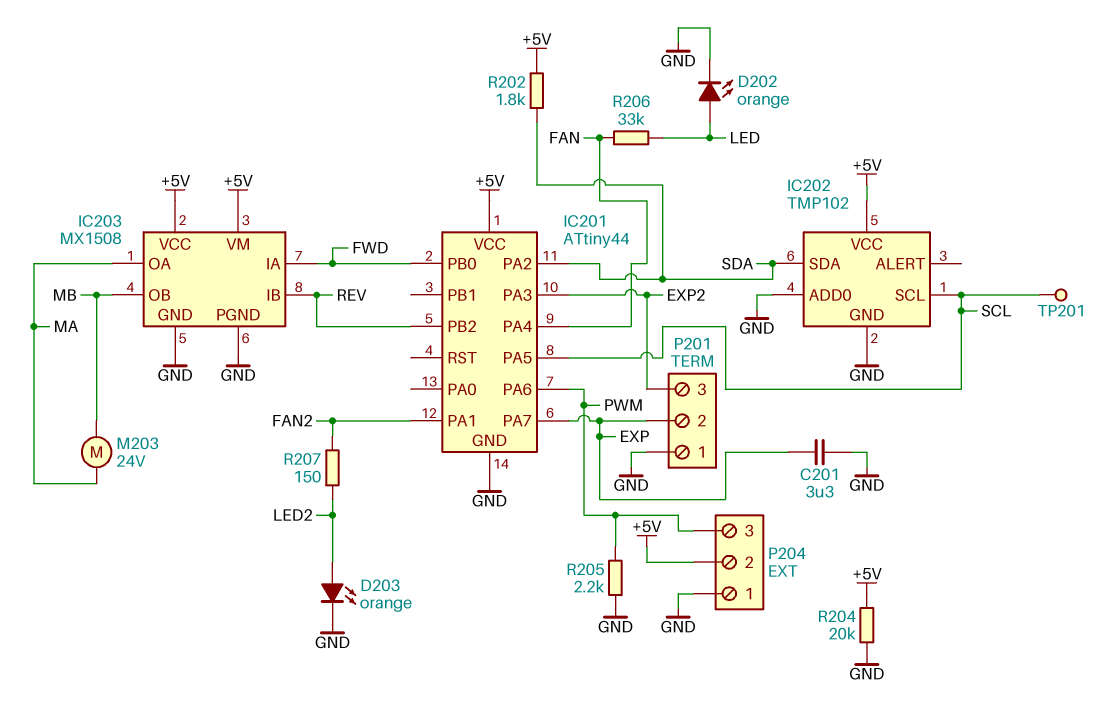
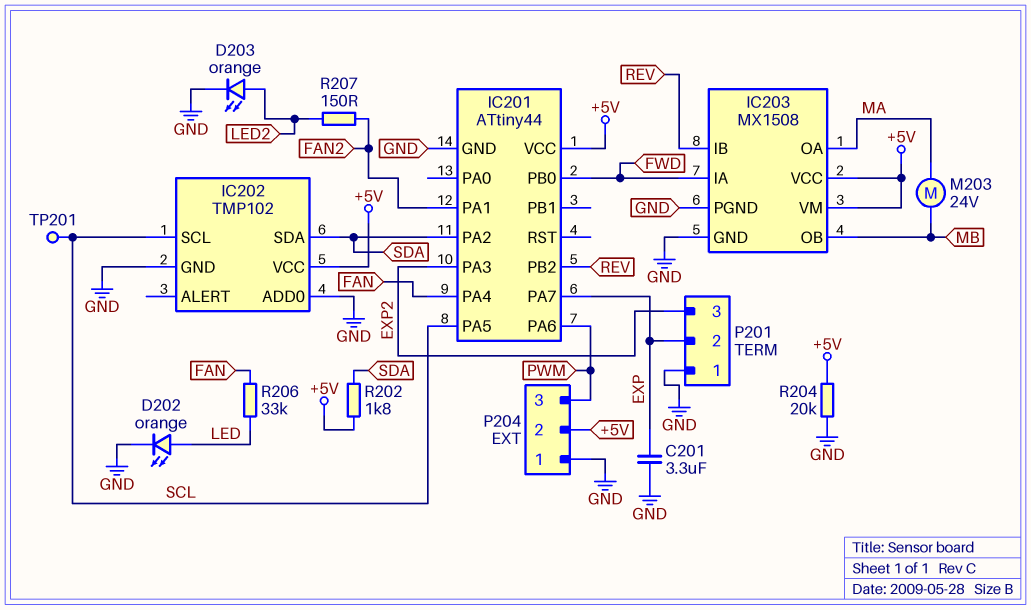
R205: 2.2k (GND, PWM) -> none

